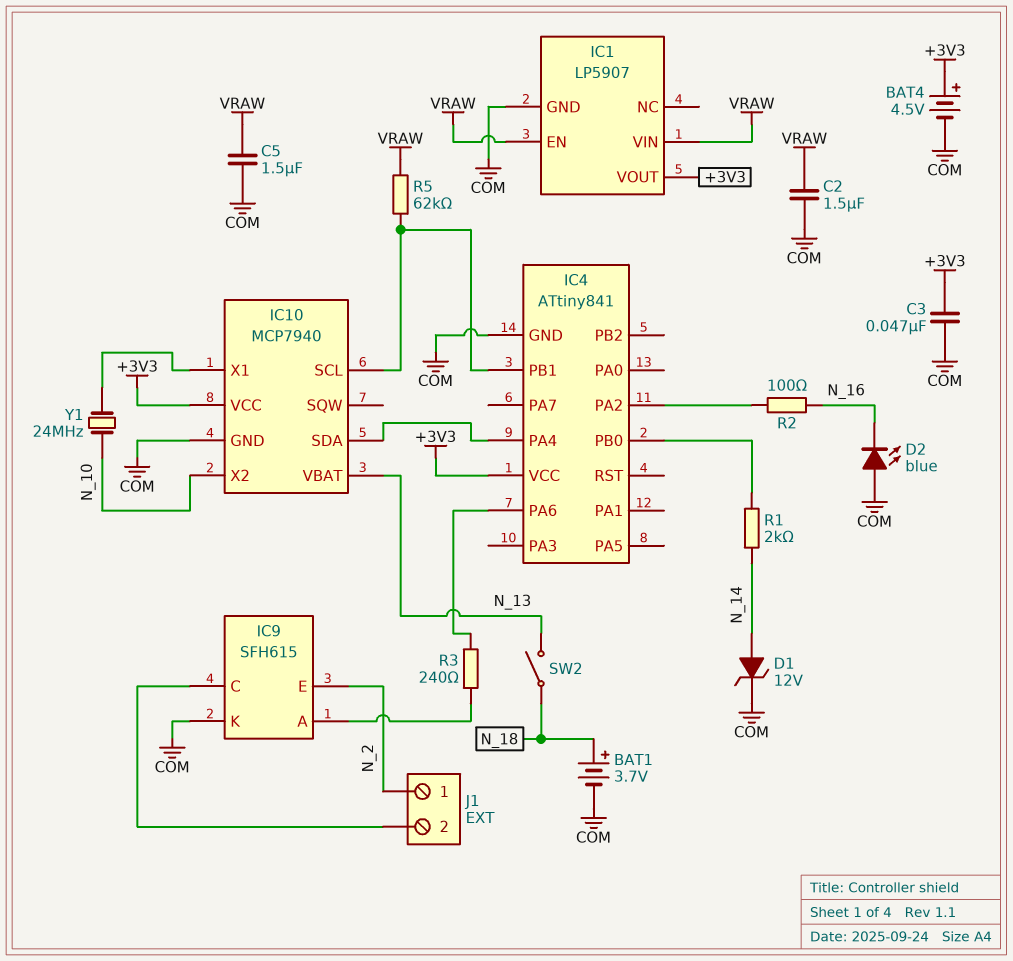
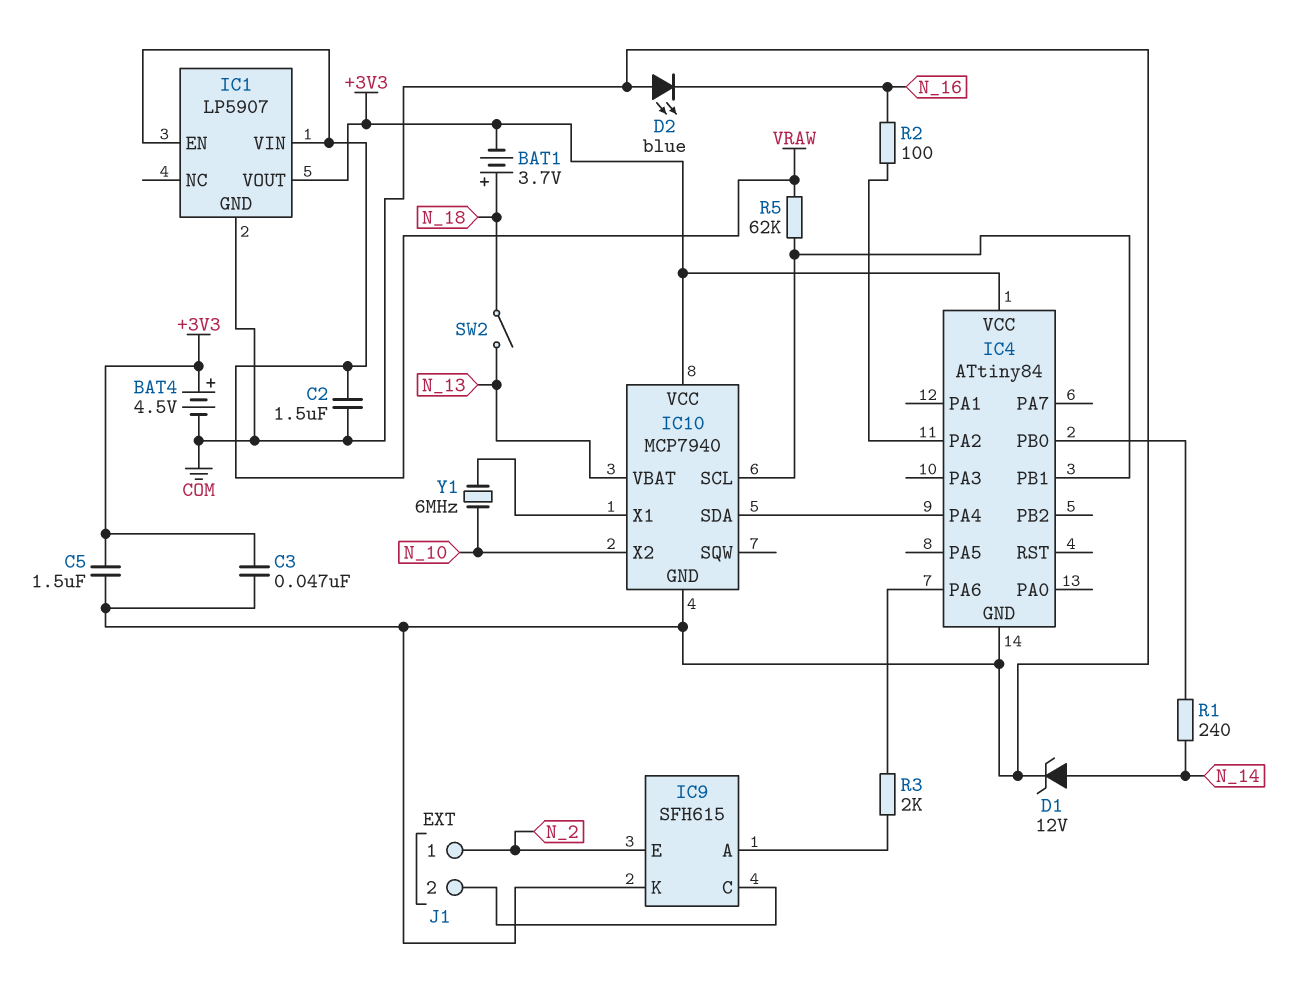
BAT1: 3.7V (plus N_18, minus COM) -> 3.7V (plus N_18, minus +3V3)
C5: 1.5uF (COM, VRAW) -> 1.5uF (+3V3, COM)
IC4: ATtiny841 -> ATtiny84
R1: 2k (IC4/PB0, N_14) -> 240 (IC4/PB0, N_14)
R3: 240 (IC4/PA6, IC9/A) -> 2k (IC4/PA6, IC9/A)
Y1: 24MHz (IC10/X1, N_10) -> 6MHz (IC10/X1, N_10)

